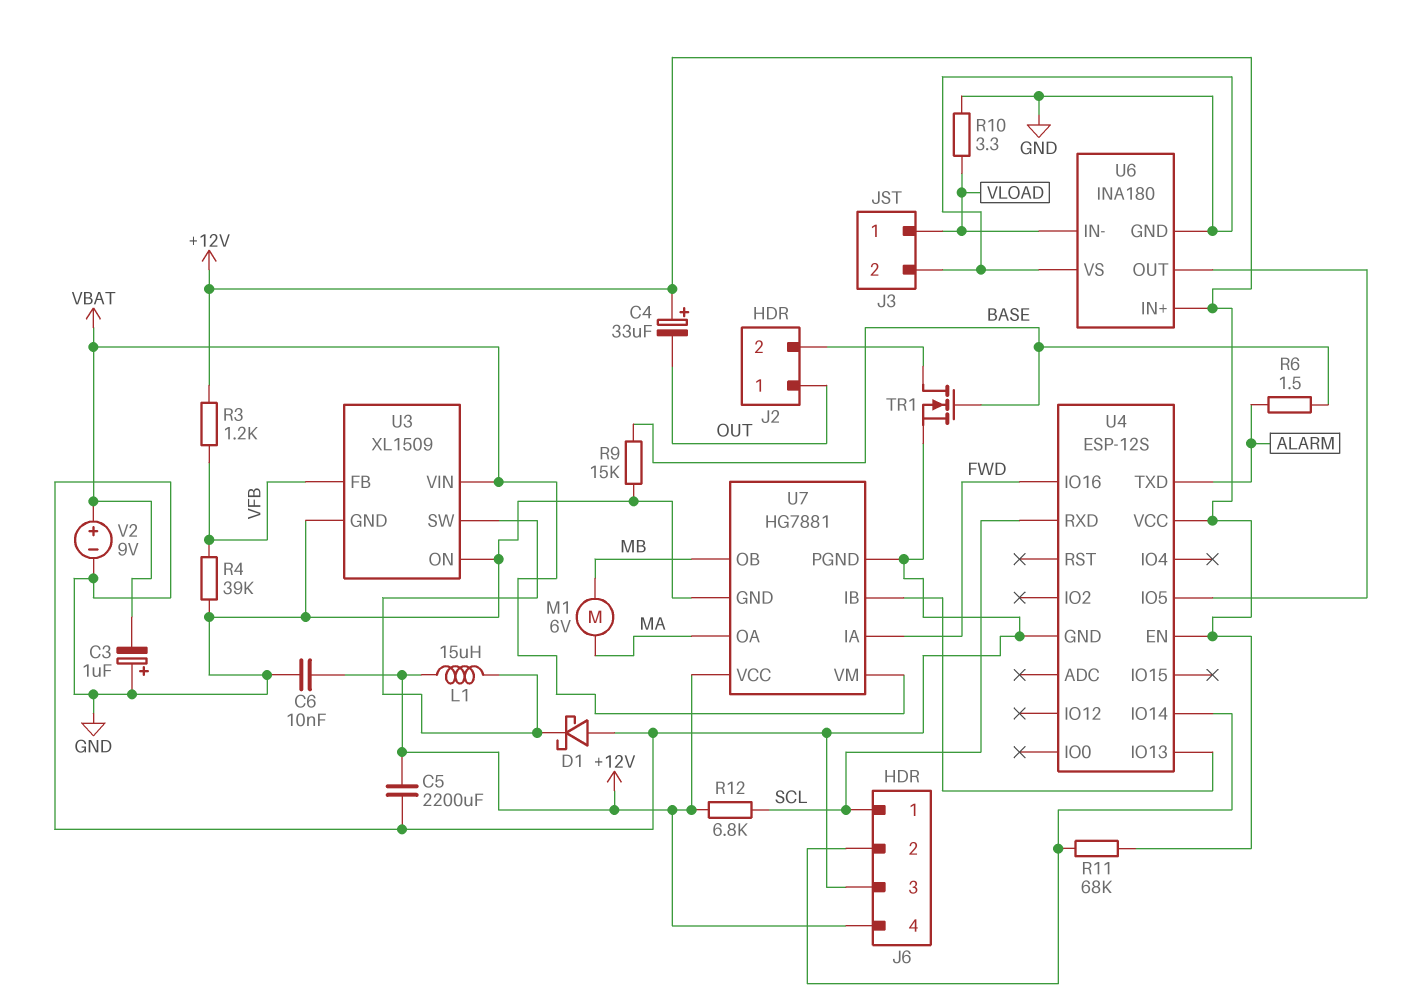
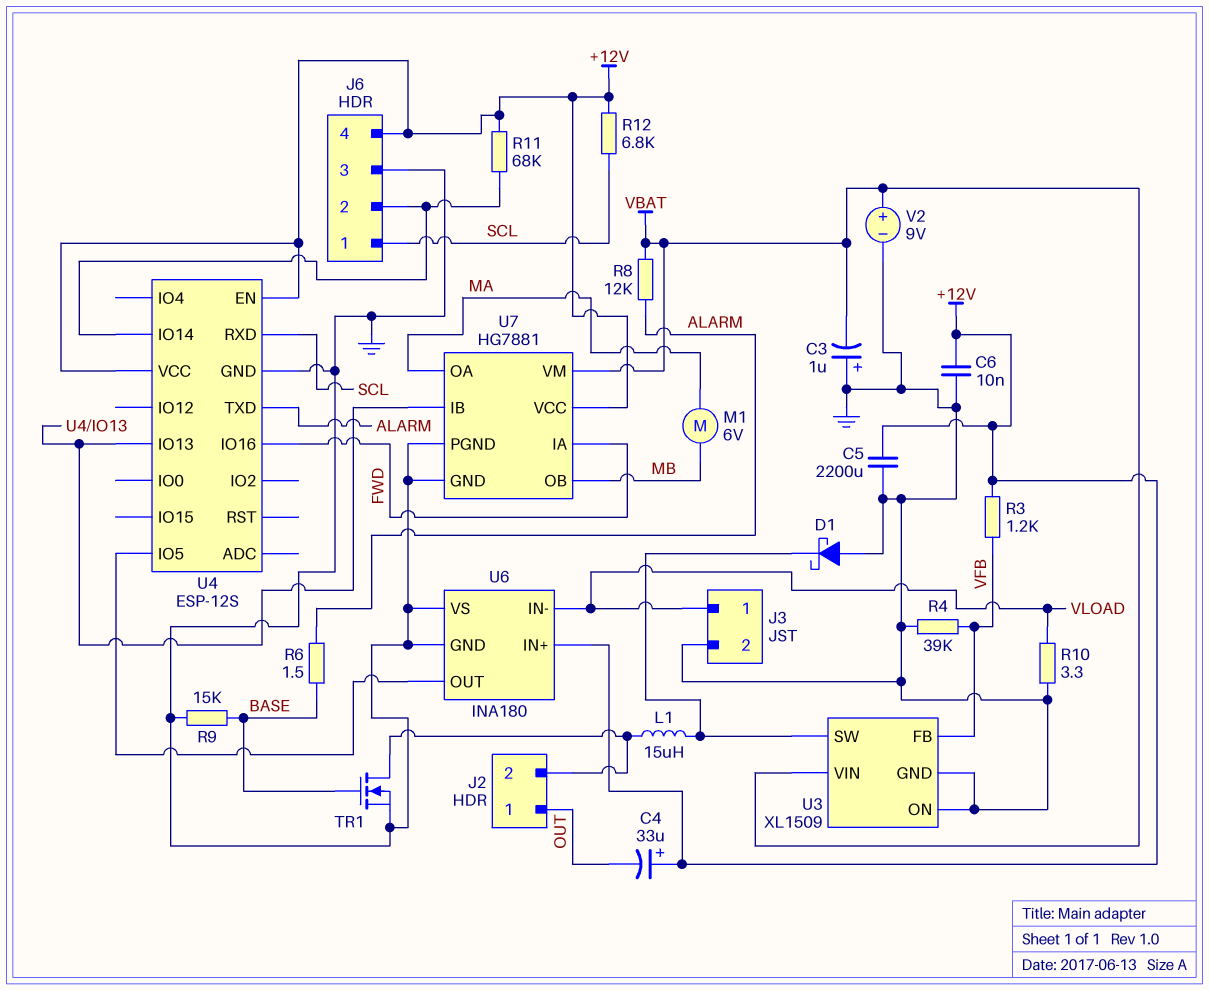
L1: 15uH (+12V, U3/SW) -> 15uH (J2/2, U3/SW)
R8: none -> 12k (ALARM, VBAT)

